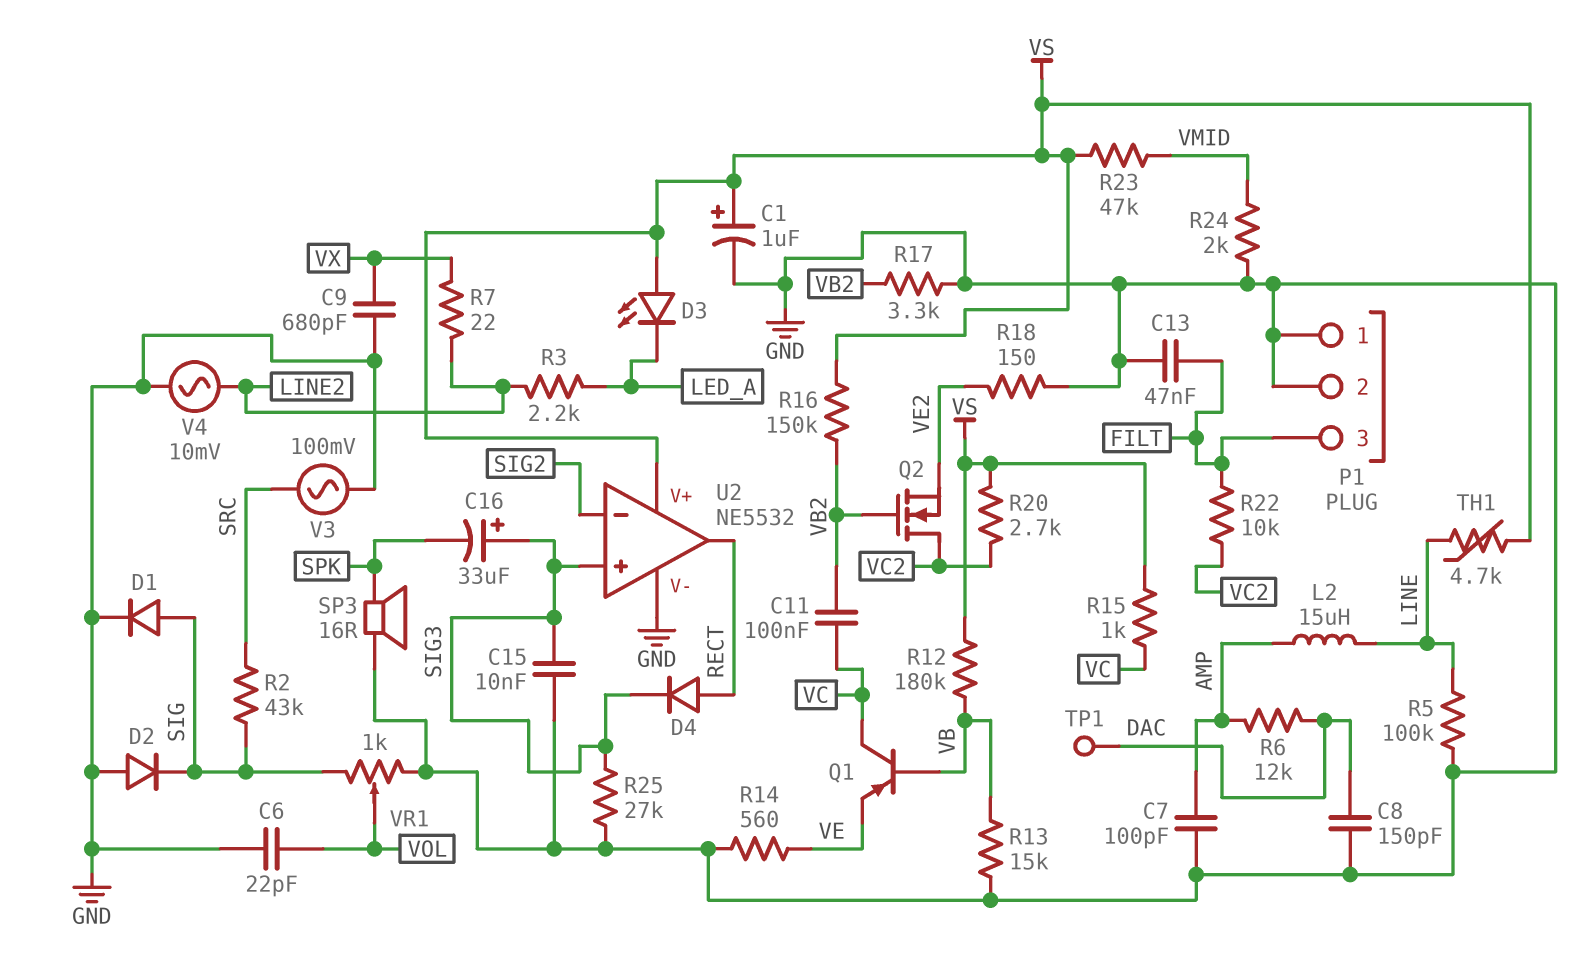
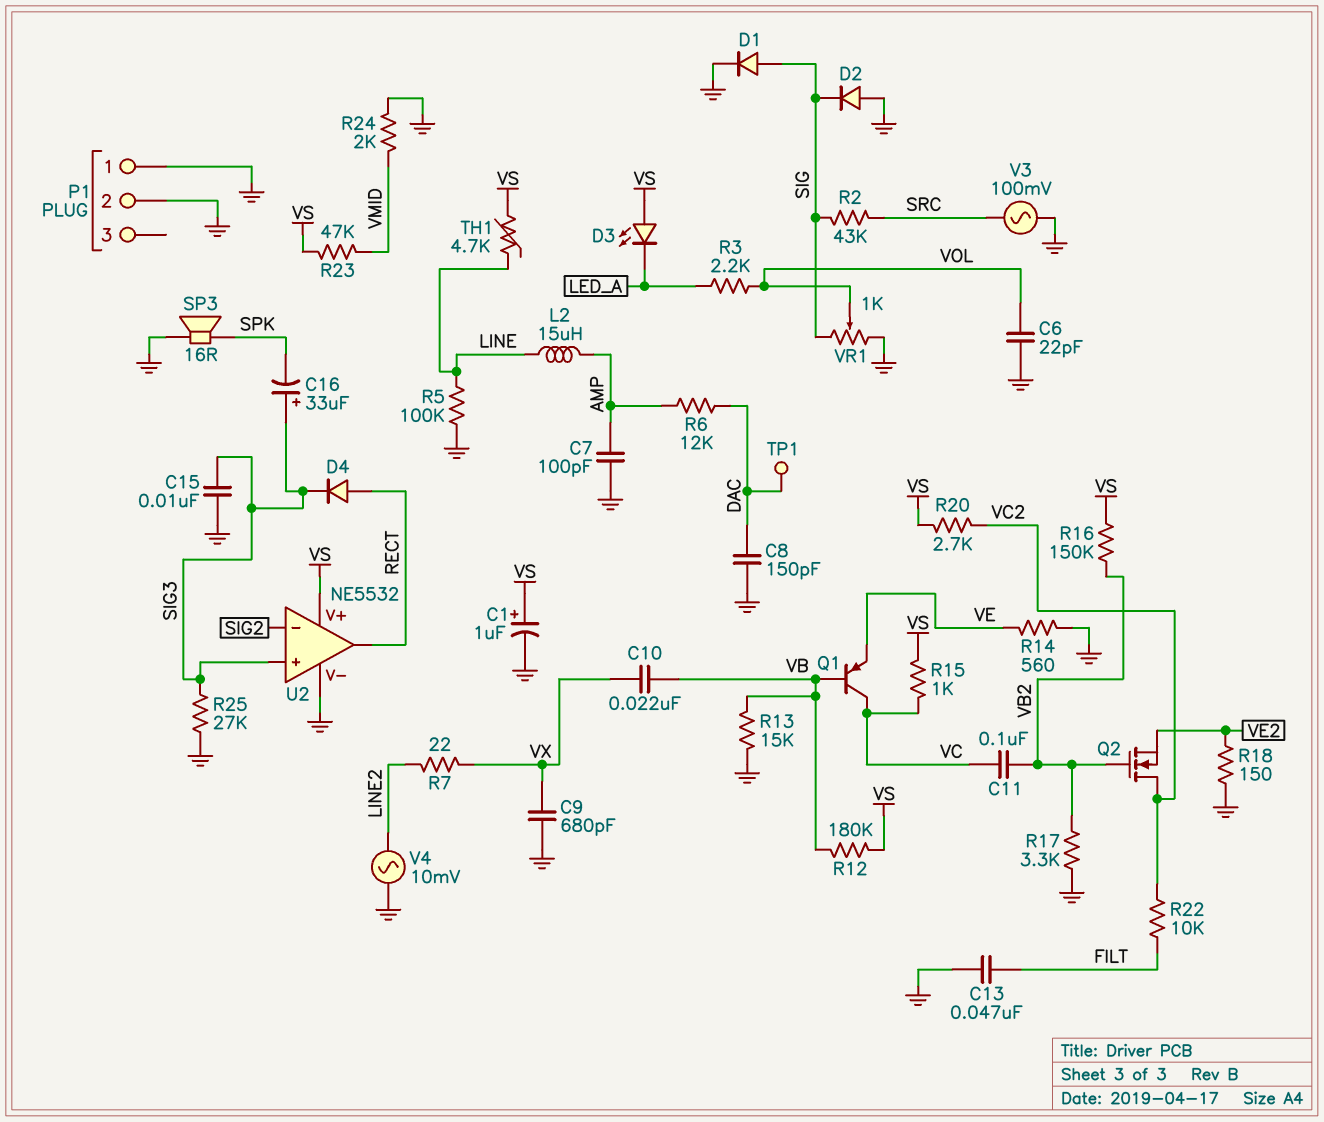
C10: none -> 22nF (VB, VX)
P1 pin 3: FILT -> none
R3: 2.2k (LED_A, LINE2) -> 2.2k (LED_A, VOL)

